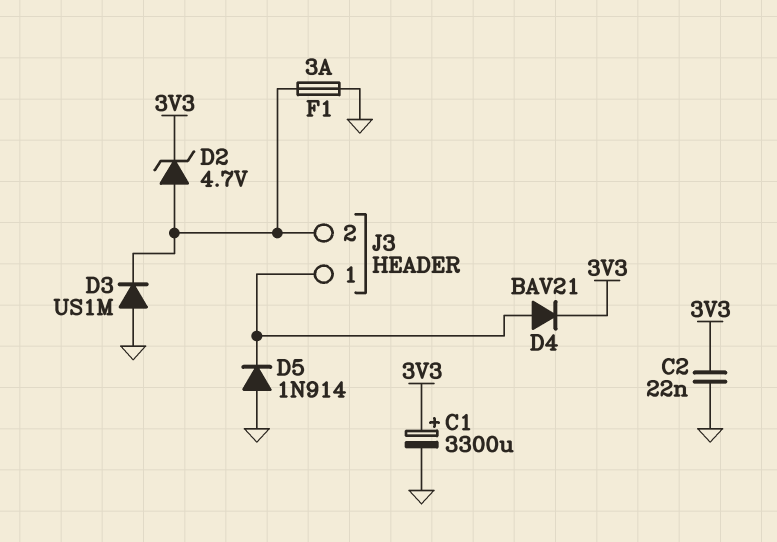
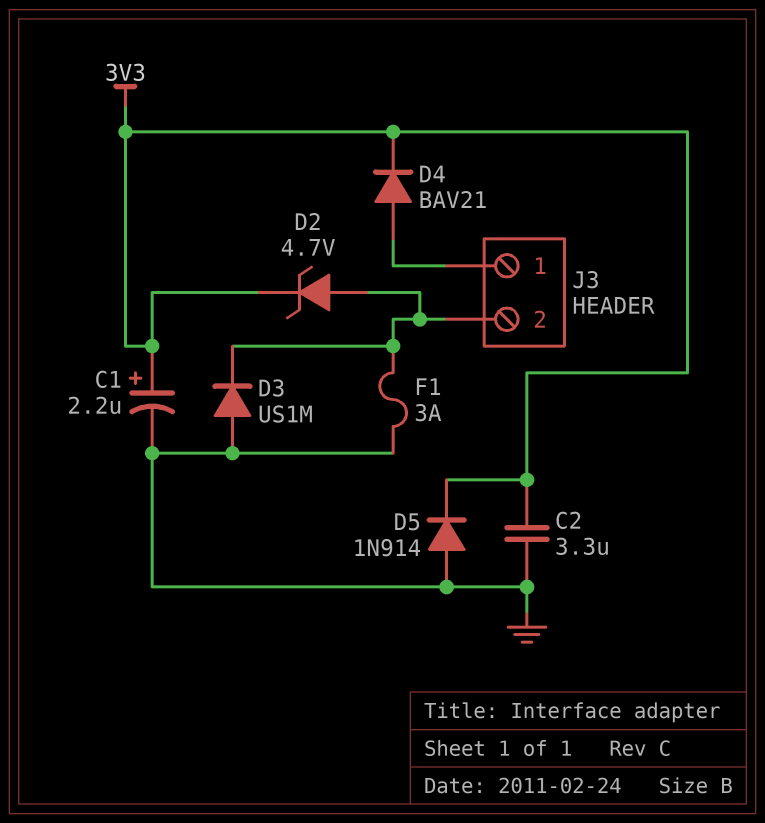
C1: 3300uF (plus 3V3, minus GND) -> 2.2uF (plus 3V3, minus GND)
C2: 22nF (3V3, GND) -> 3.3uF (3V3, GND)
D5: diode 1N914 (A GND, K J3/1) -> diode 1N914 (A GND, K 3V3)

